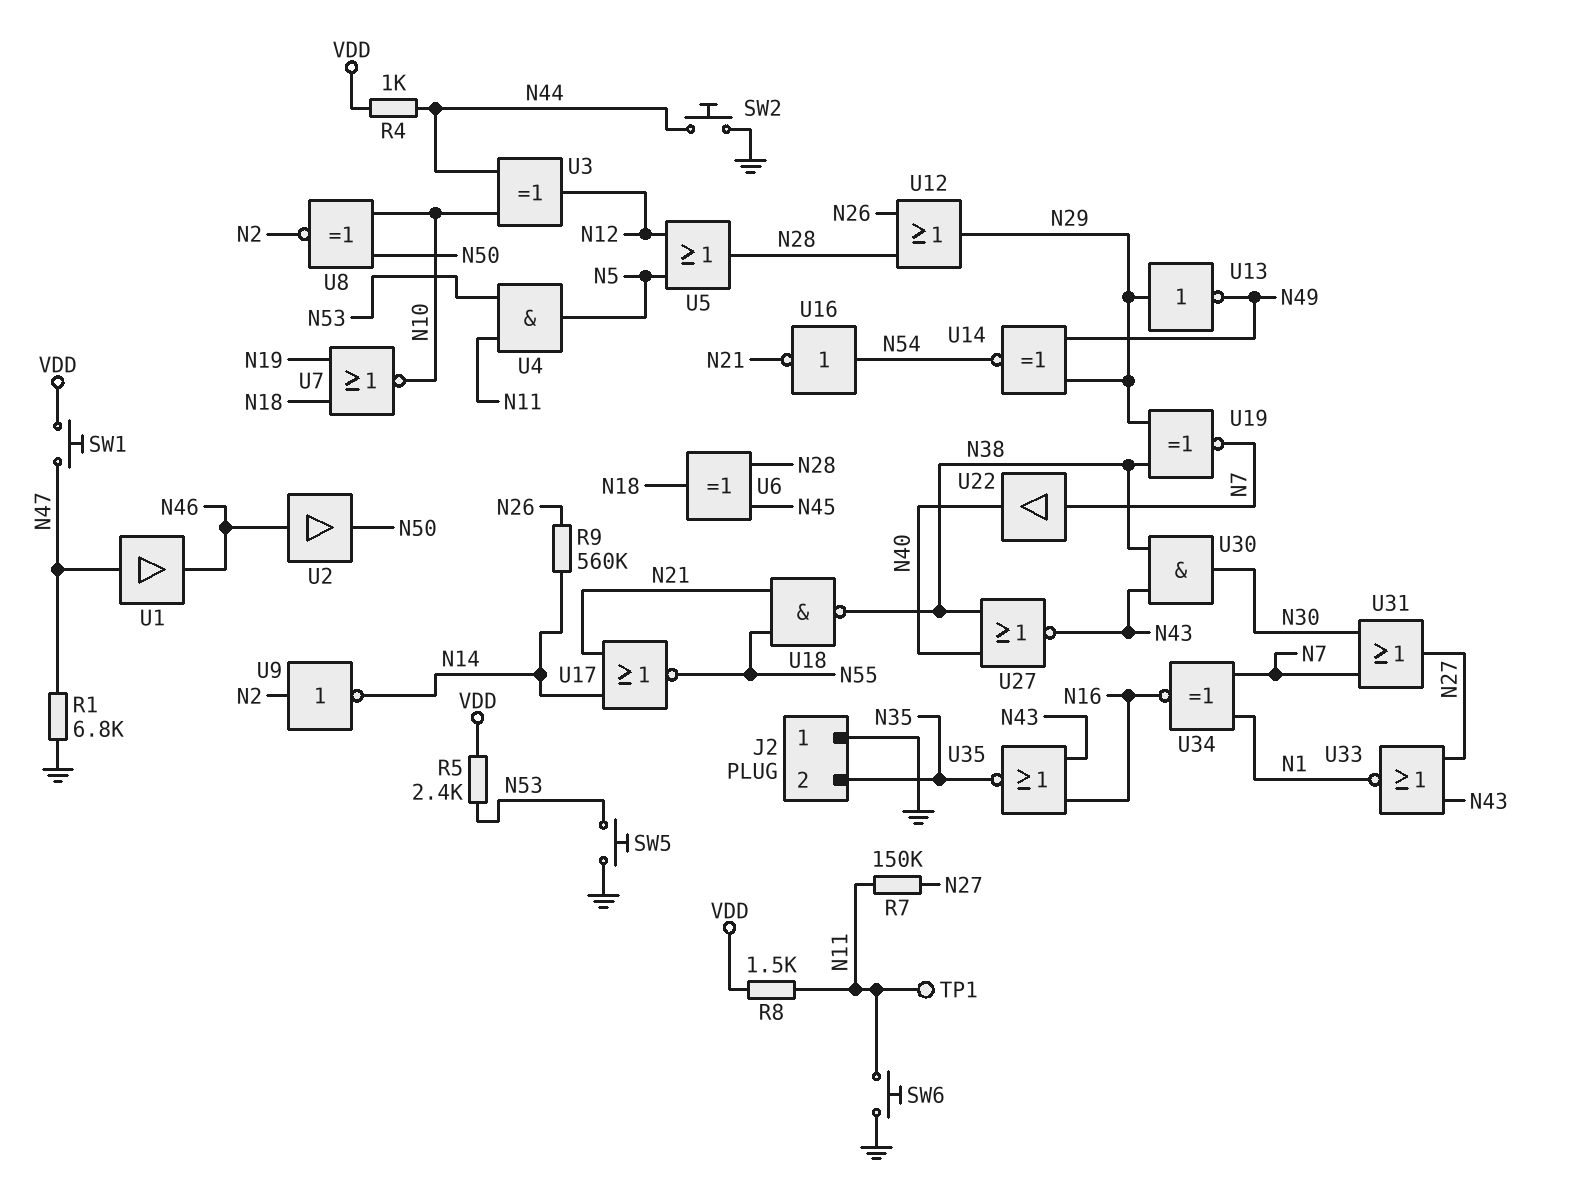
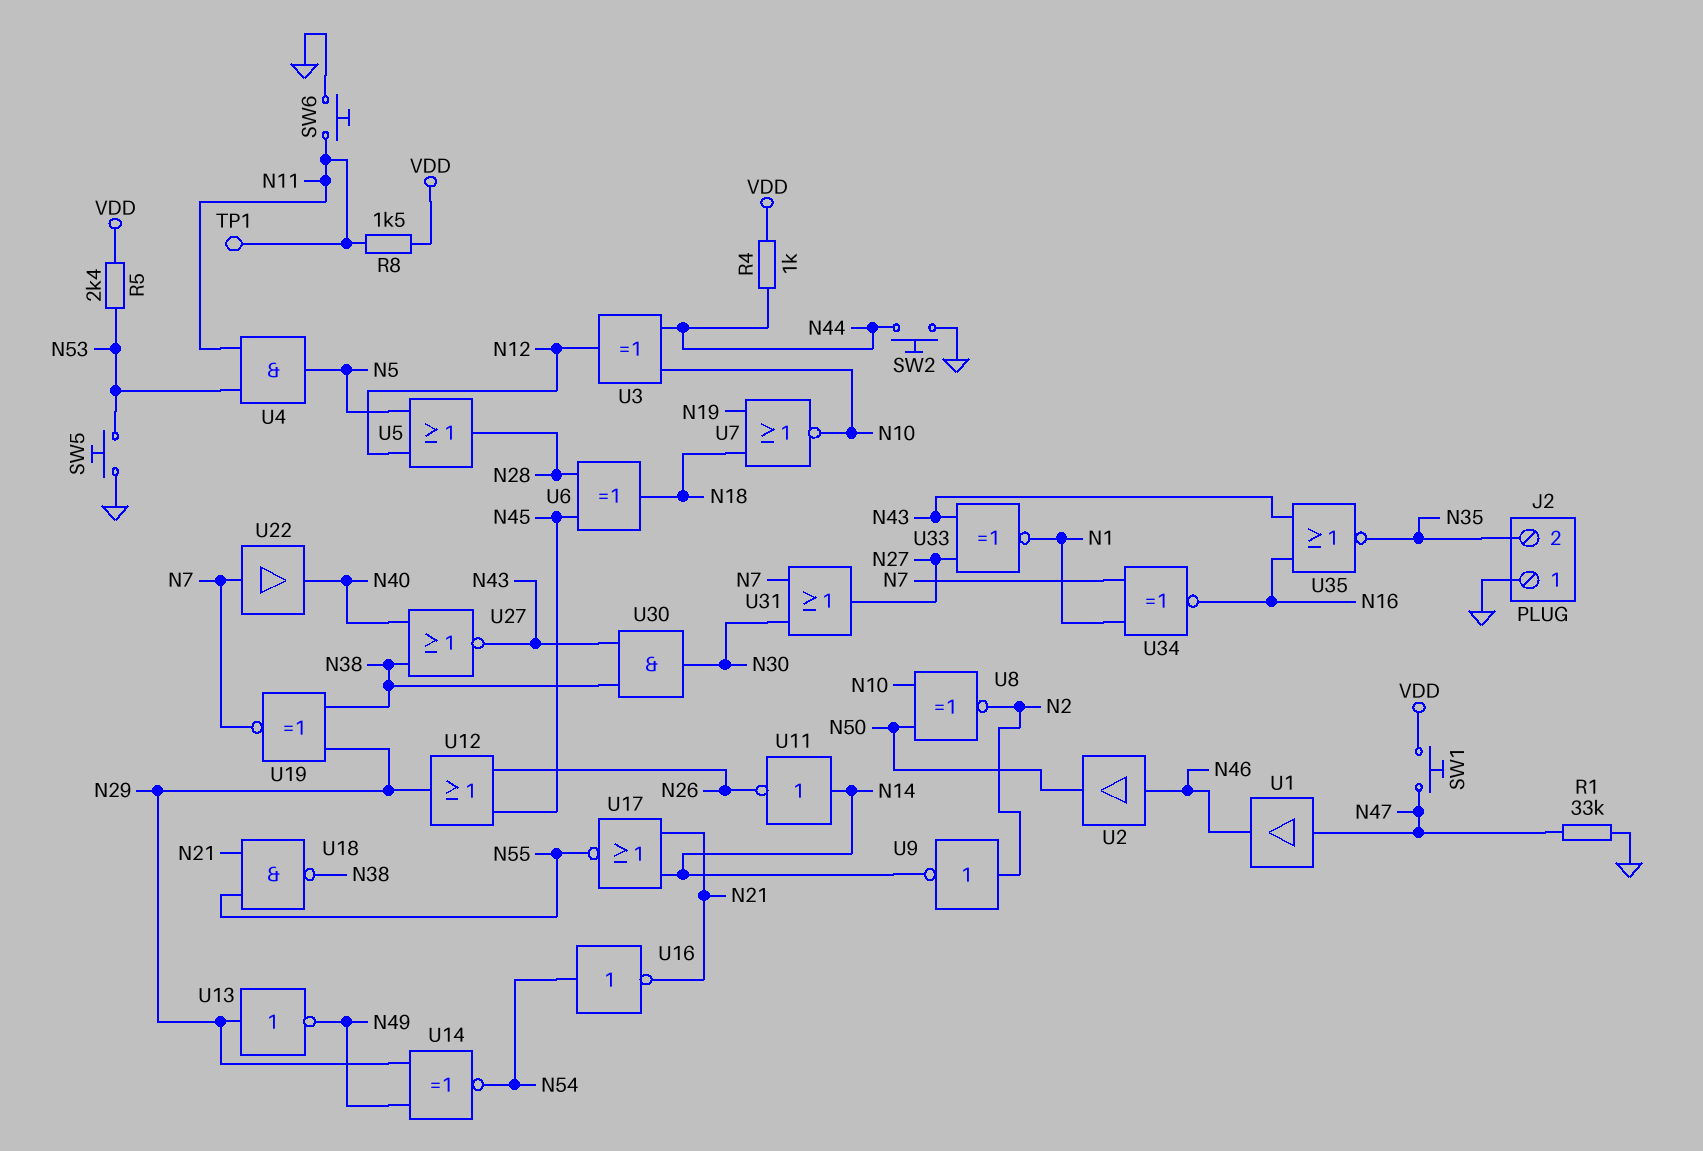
R1: 6.8k (GND, N47) -> 33k (GND, N47)
R7: 150k (N11, N27) -> none
R9: 560k (N14, N26) -> none
U11: none -> NOT (in N14, out N26)
U12: OR (in N26, in N28, out N29) -> OR (in N26, in N45, out N29)
U33: NOR (in N27, in N43, out N1) -> XNOR (in N27, in N43, out N1)

